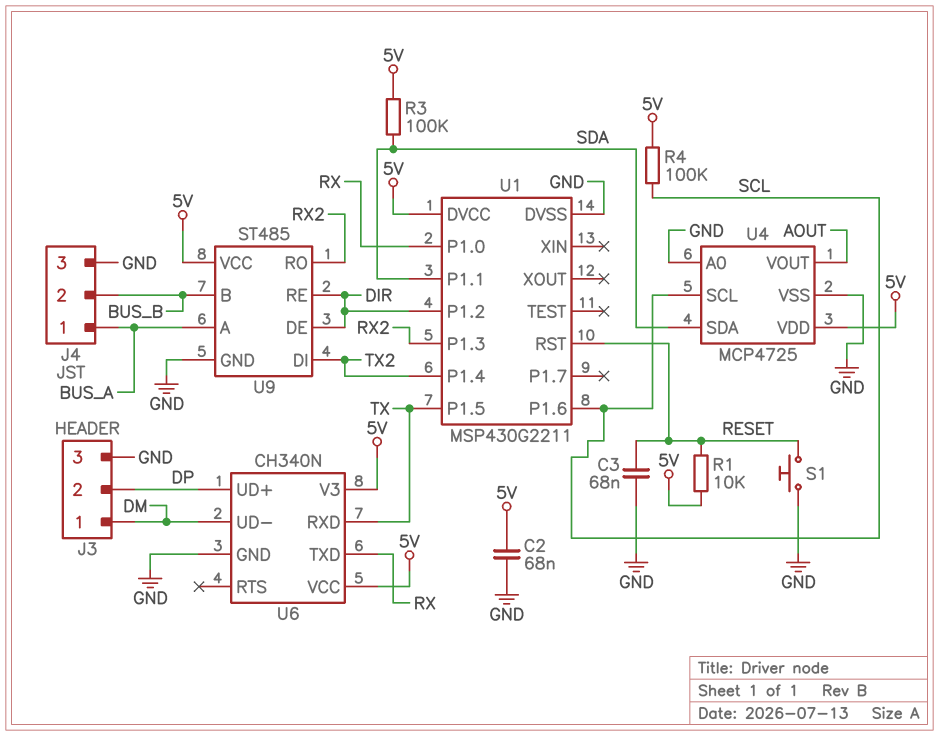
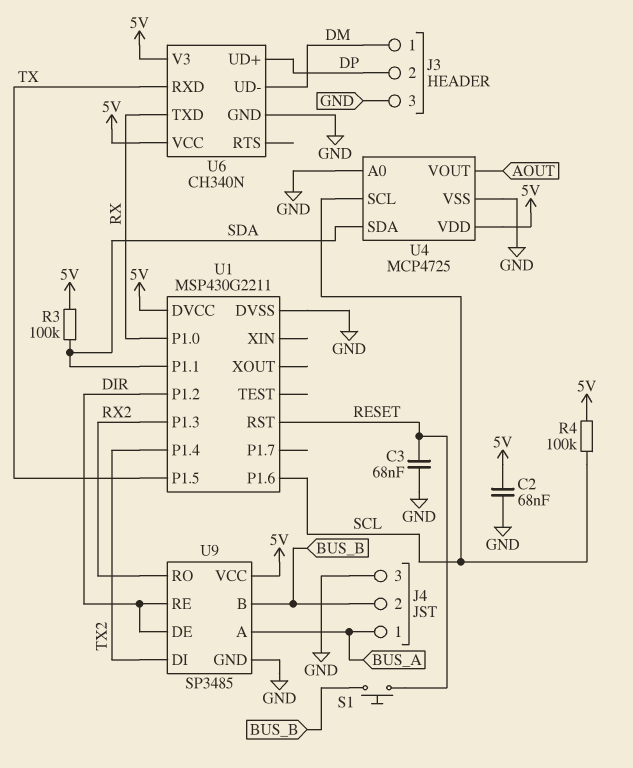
R1: 10k (5V, RESET) -> none
S1: button (GND, RESET) -> button (BUS_B, RESET)
U9: ST485 -> SP3485

